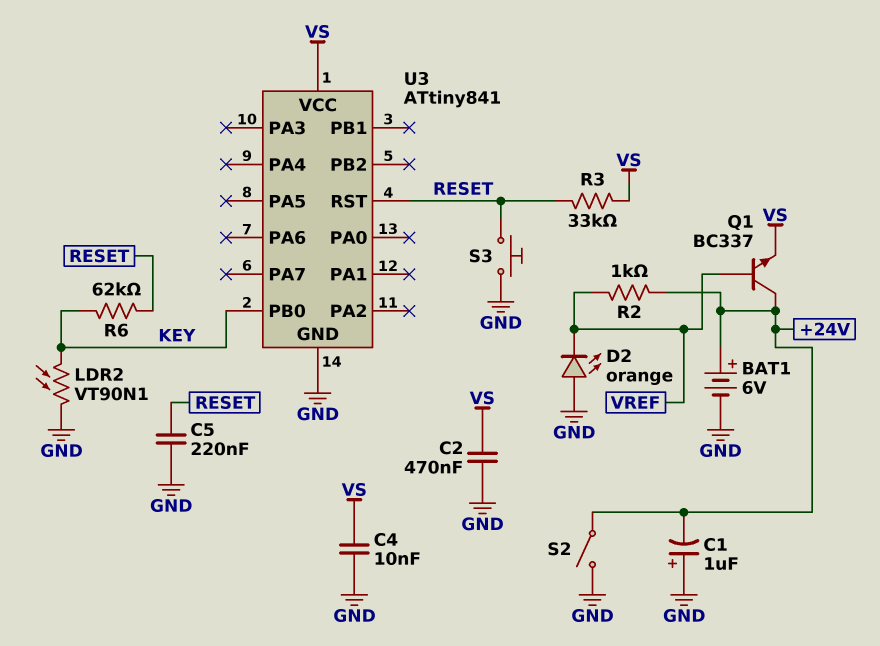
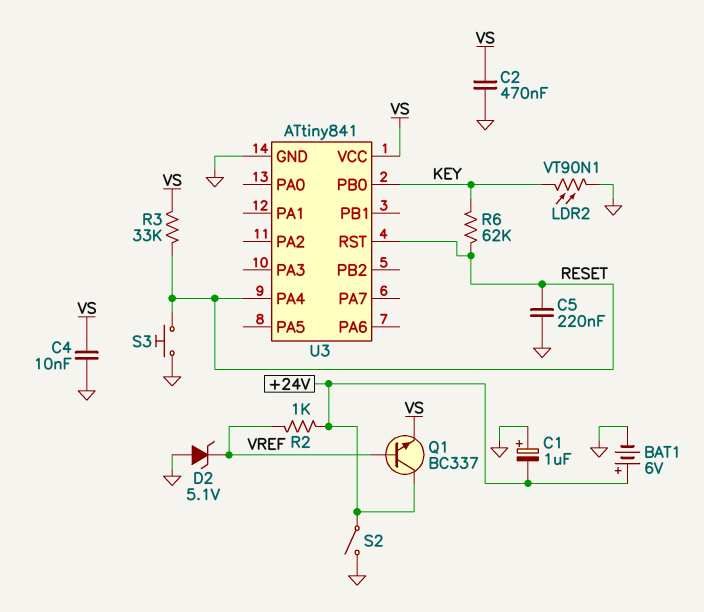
D2: LED orange (A GND, K VREF) -> zener 5.1V (A GND, K VREF)
U3 pin PA4: none -> RESET

